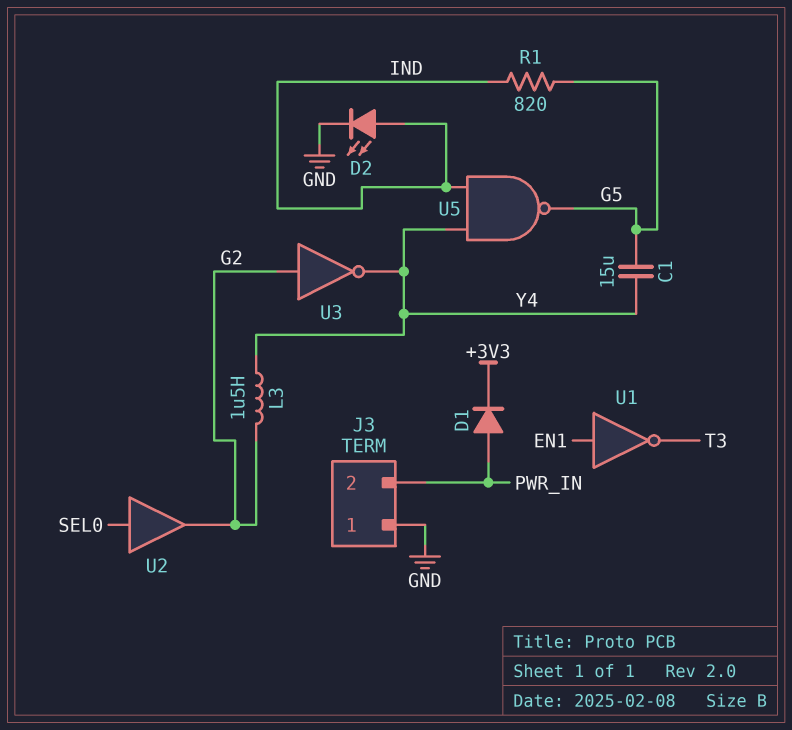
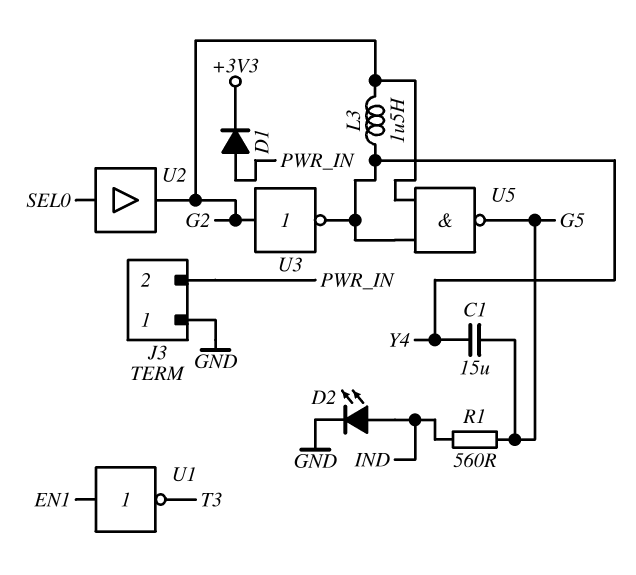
R1: 820 (G5, IND) -> 560 (G5, IND)
U5: NAND (in IND, in Y4, out G5) -> NAND (in G2, in Y4, out G5)

